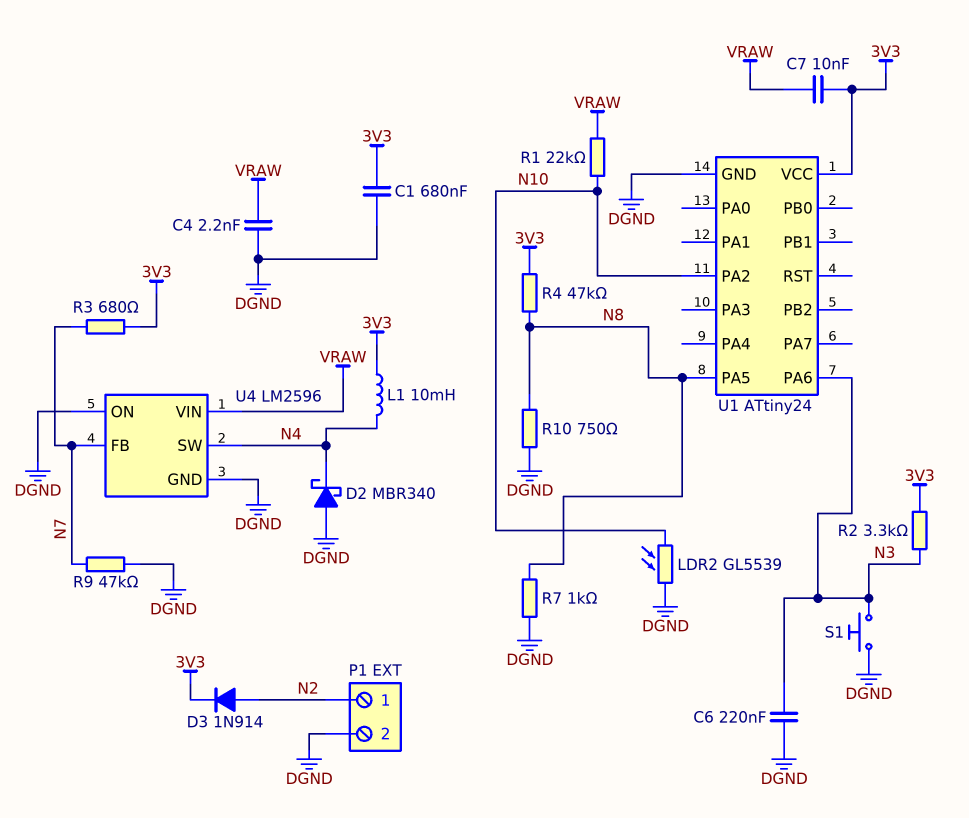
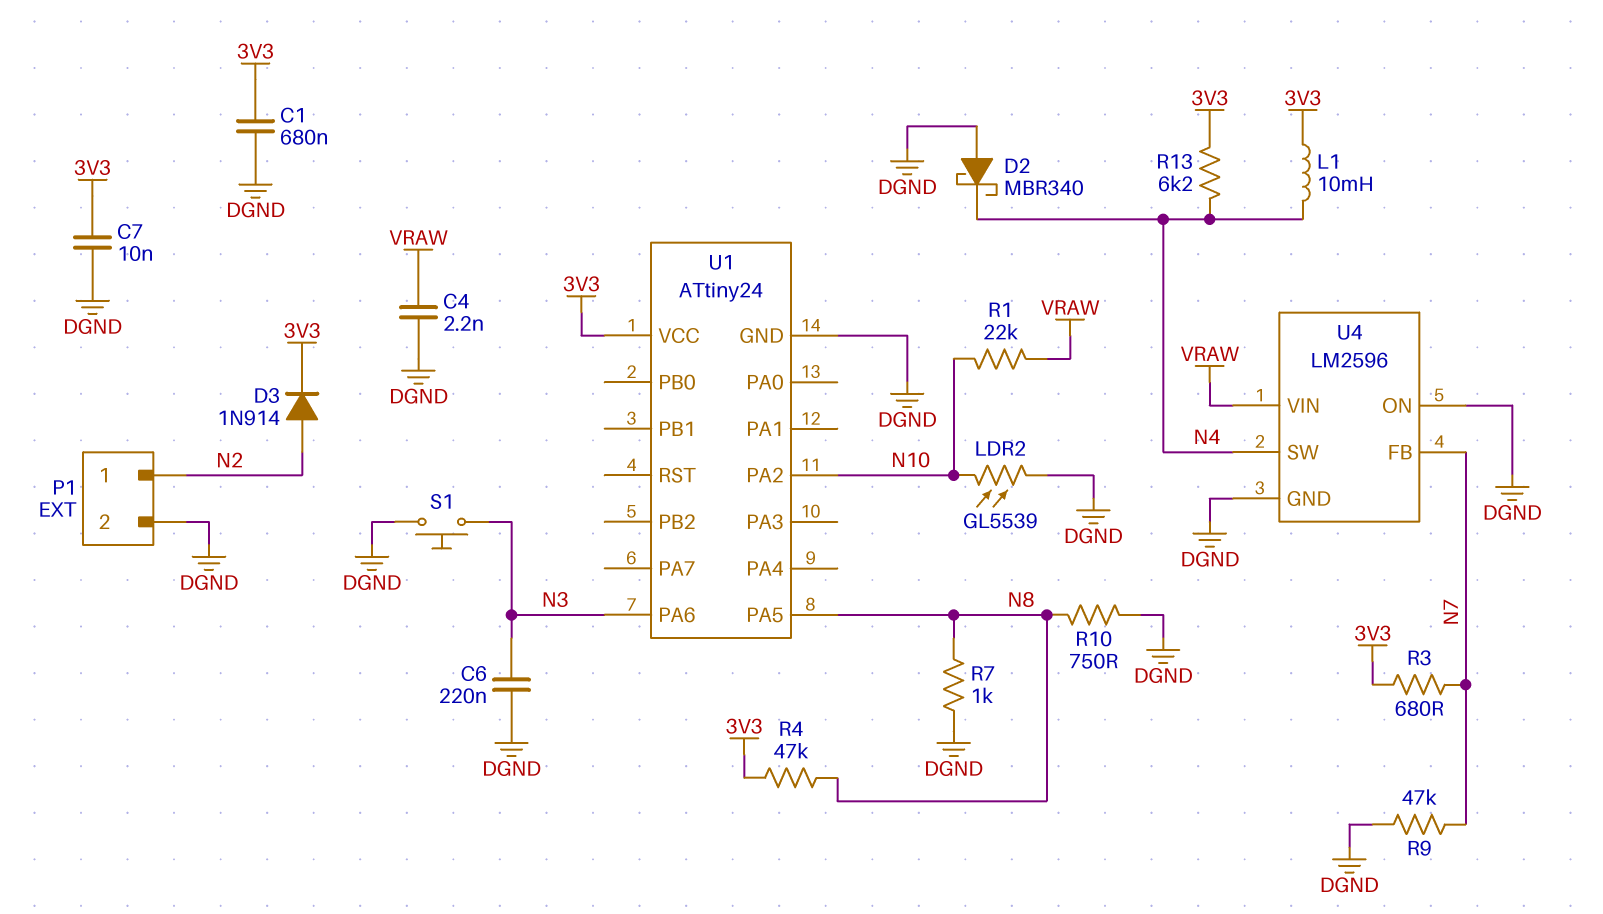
C7: 10nF (3V3, VRAW) -> 10nF (3V3, DGND)
R2: 3.3k (3V3, N3) -> none
R13: none -> 6.2k (3V3, N4)

